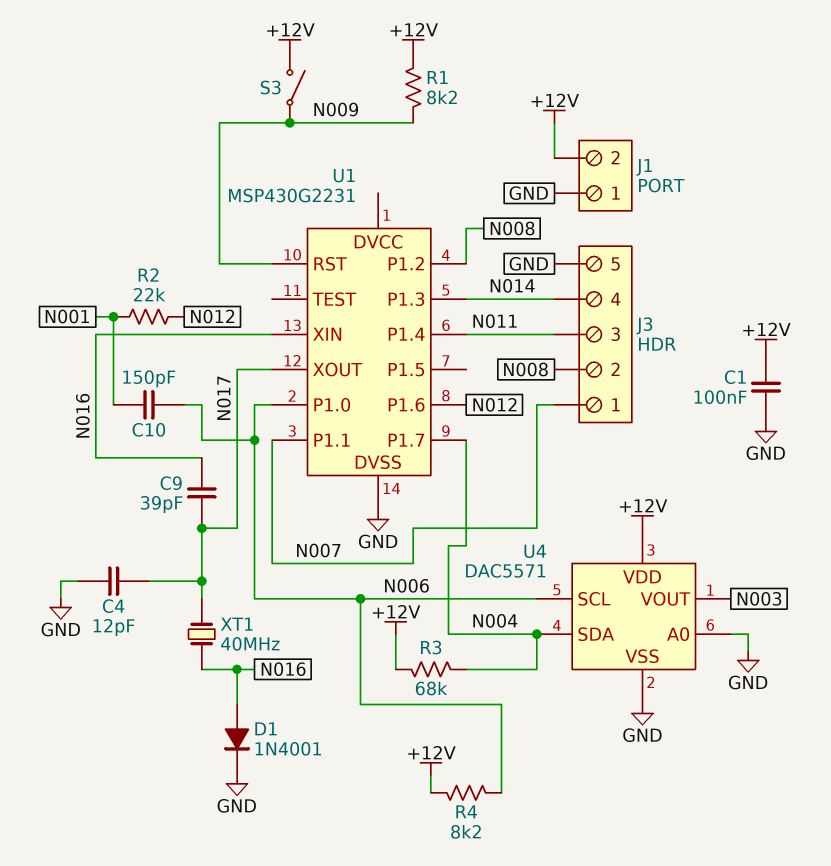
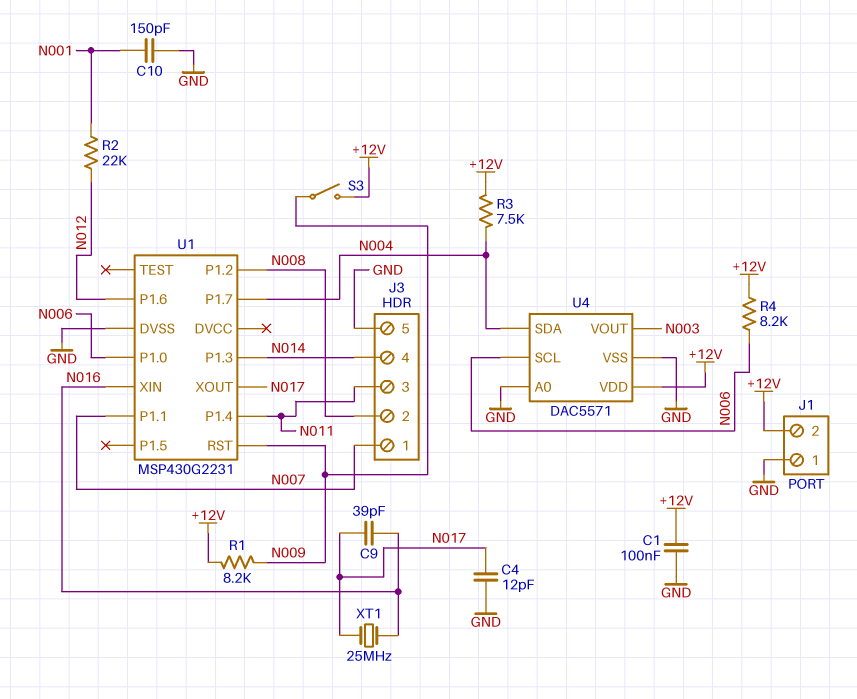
C10: 150pF (N001, N006) -> 150pF (GND, N001)
D1: diode 1N4001 (A N016, K GND) -> none
R3: 68k (+12V, N004) -> 7.5k (+12V, N004)
XT1: 40MHz (N016, N017) -> 25MHz (N016, N017)

